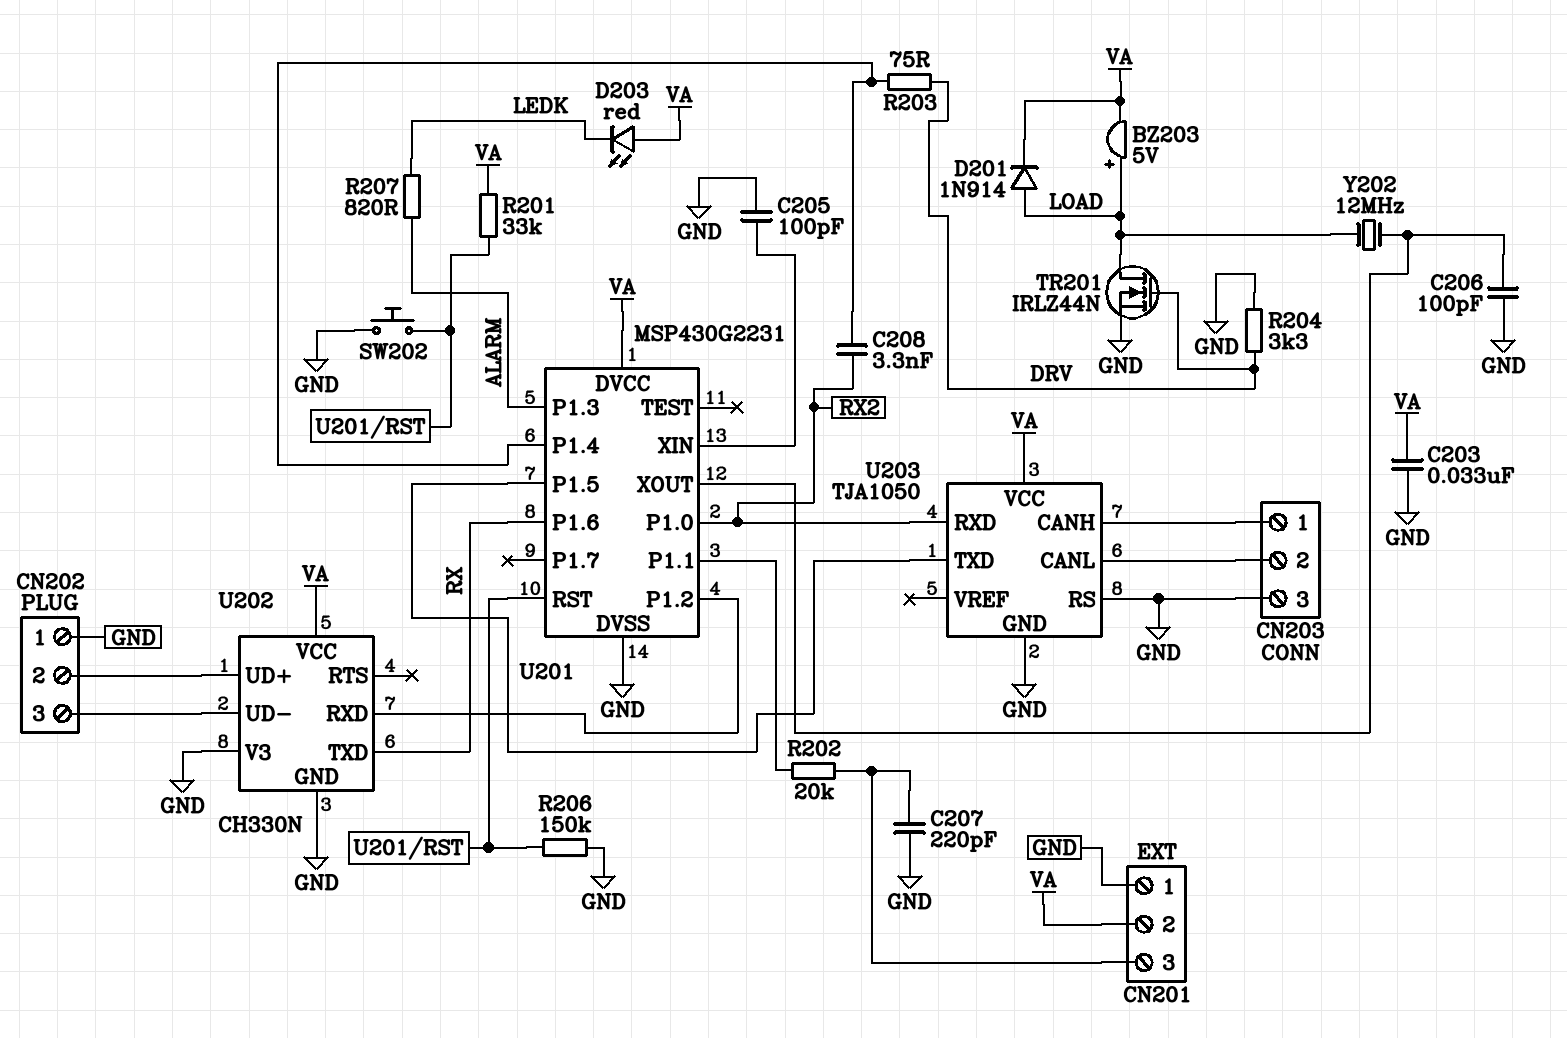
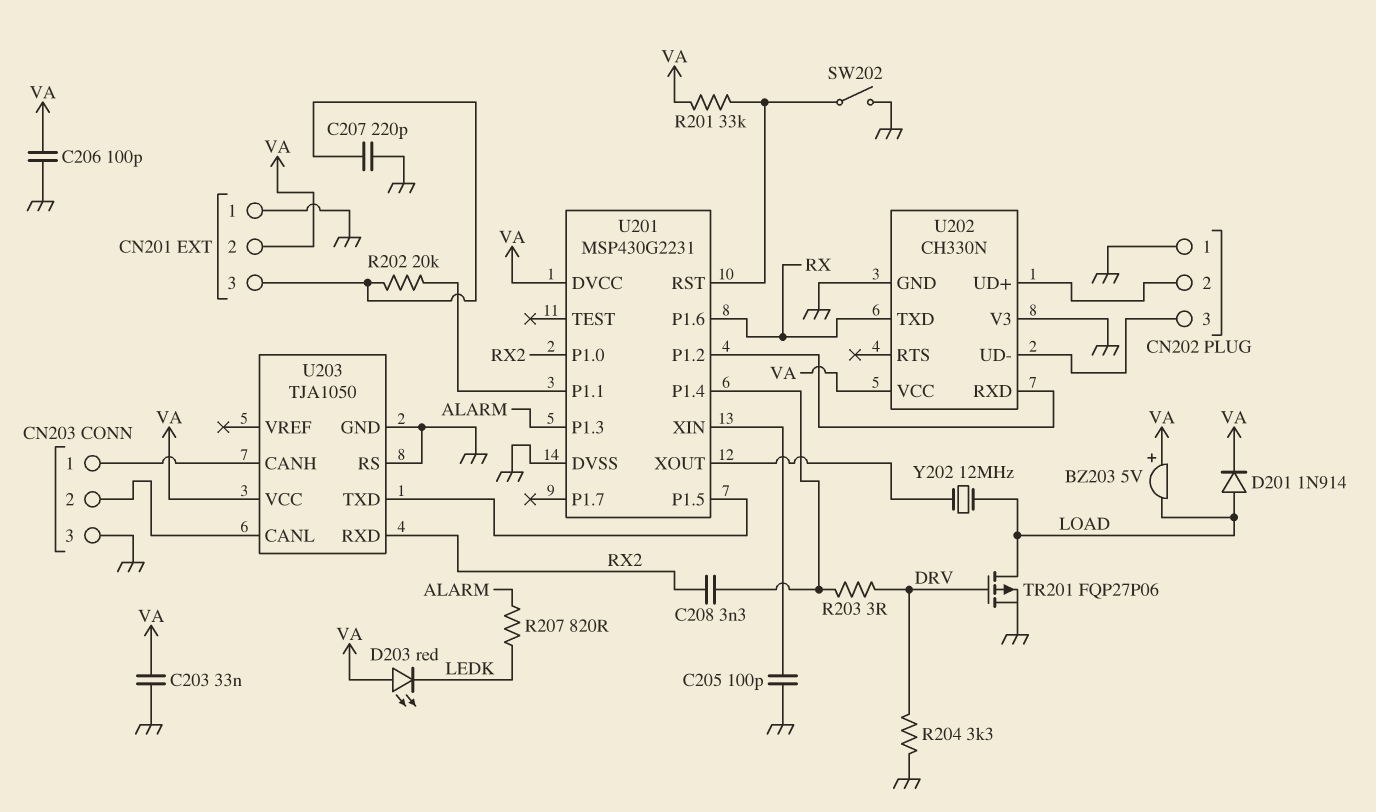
BZ203: buzzer 5V (plus LOAD, minus VA) -> buzzer 5V (plus VA, minus LOAD)
C206: 100pF (GND, U201/XOUT) -> 100pF (GND, VA)
R203: 75 (DRV, U201/P1.4) -> 3 (DRV, U201/P1.4)
R206: 150k (GND, U201/RST) -> none
SW202: button (GND, U201/RST) -> switch (GND, U201/RST)
TR201: NMOS IRLZ44N (G DRV, D LOAD, S GND) -> PMOS FQP27P06 (G DRV, D LOAD, S GND)

